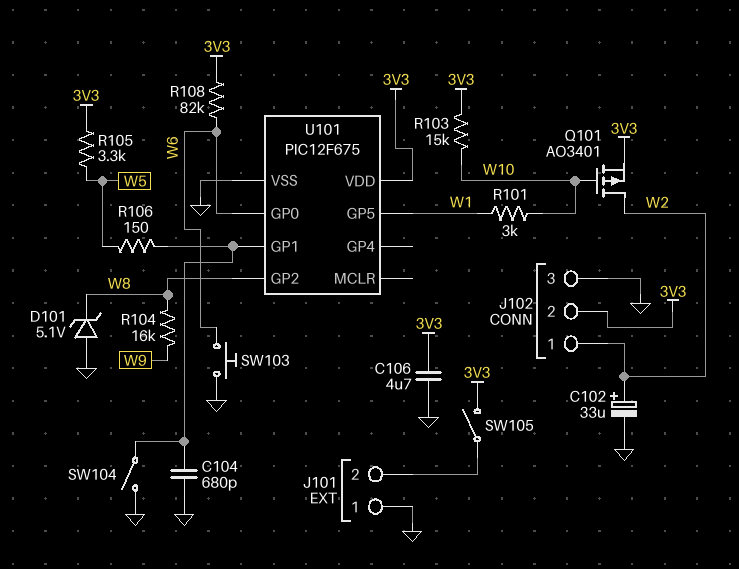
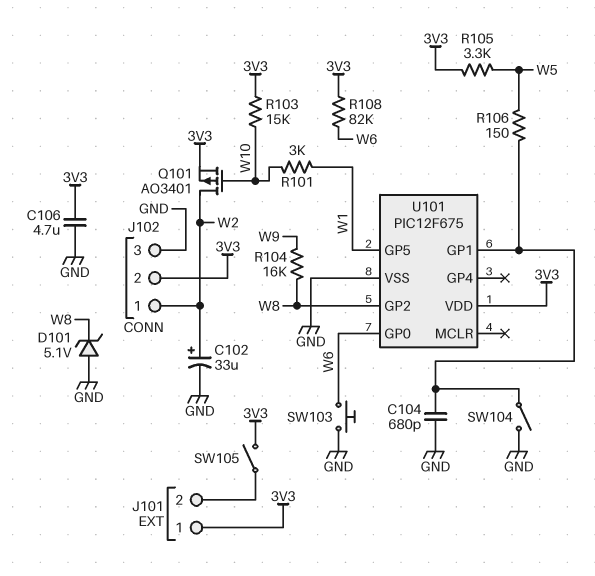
J101 pin 1: GND -> 3V3

